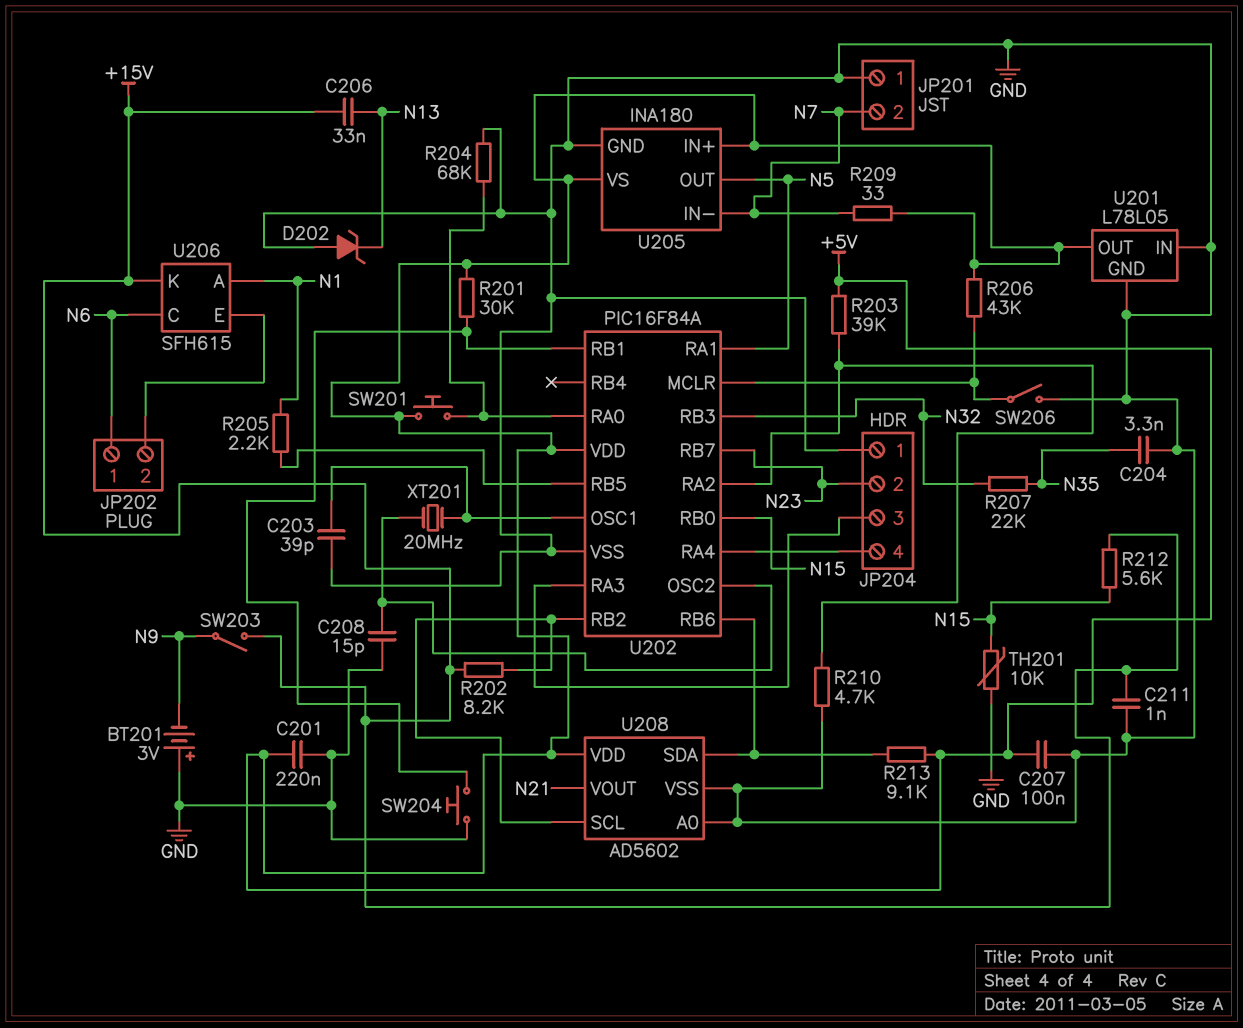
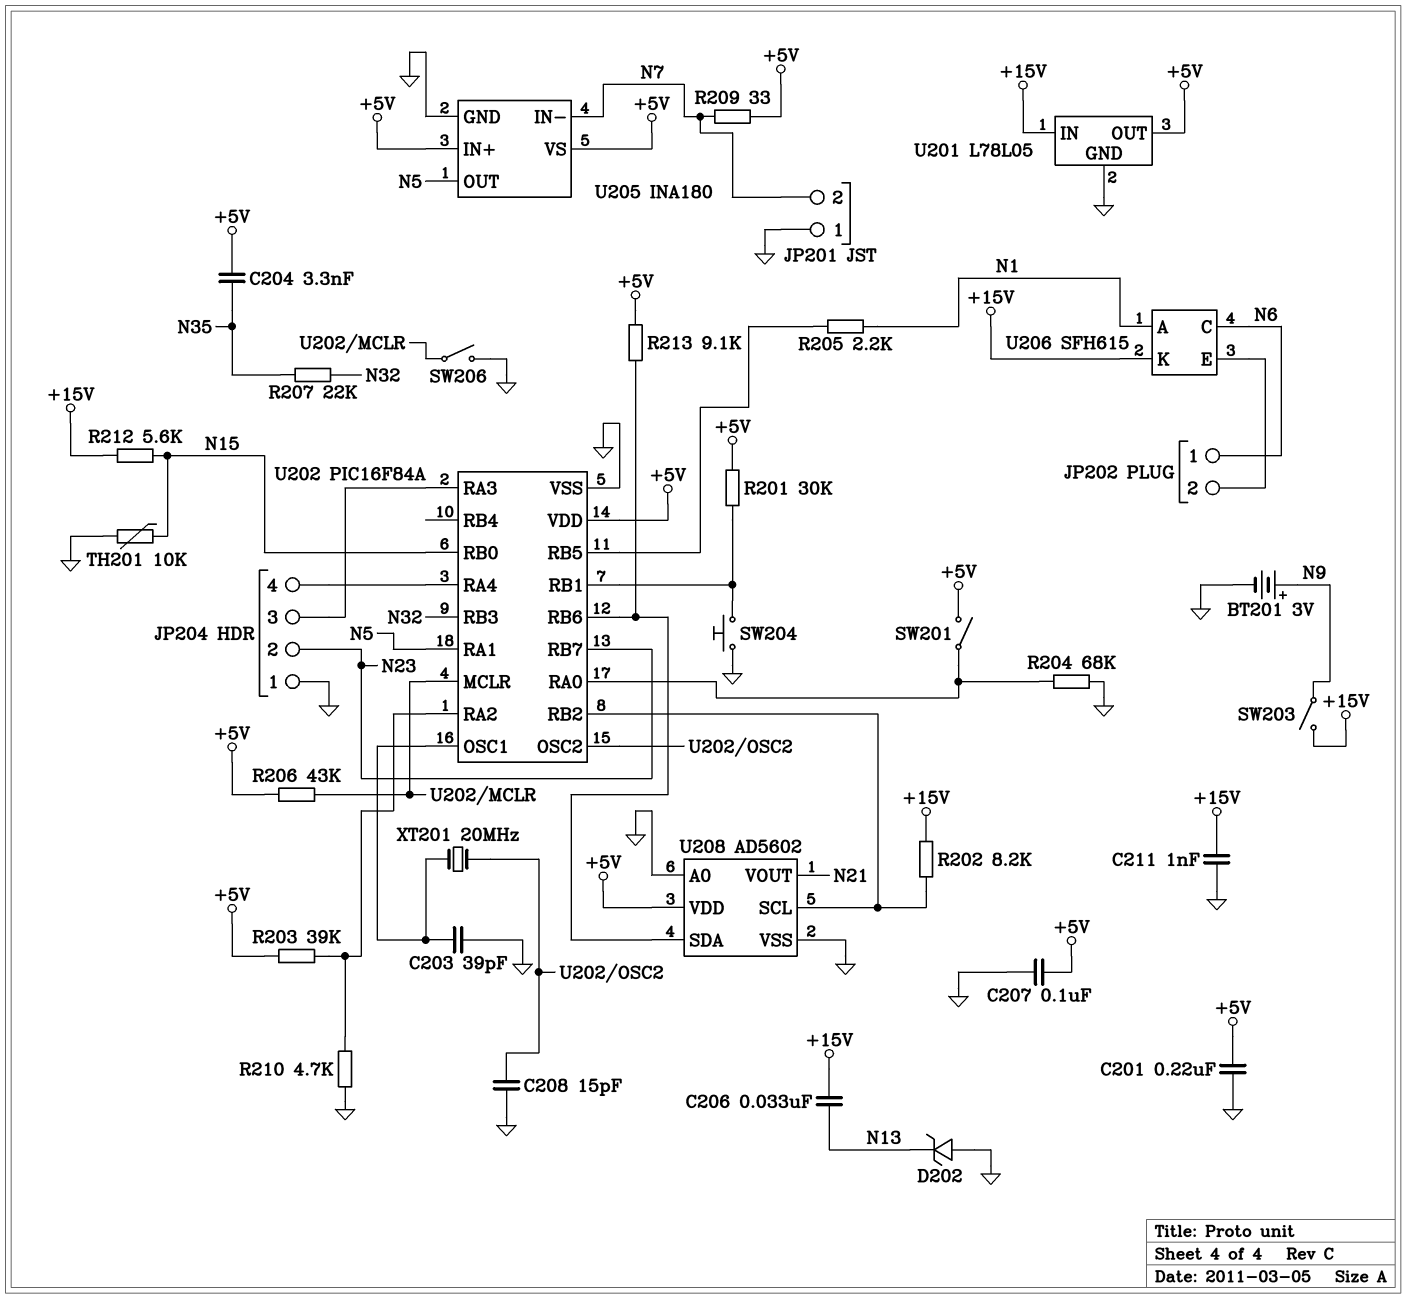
BT201: 3V (plus GND, minus N9) -> 3V (plus N9, minus GND)
C204: 3.3nF (GND, N35) -> 3.3nF (+5V, N35)
SW201: button (+5V, U202/RA0) -> switch (+5V, U202/RA0)
U201 pin IN: GND -> +15V

